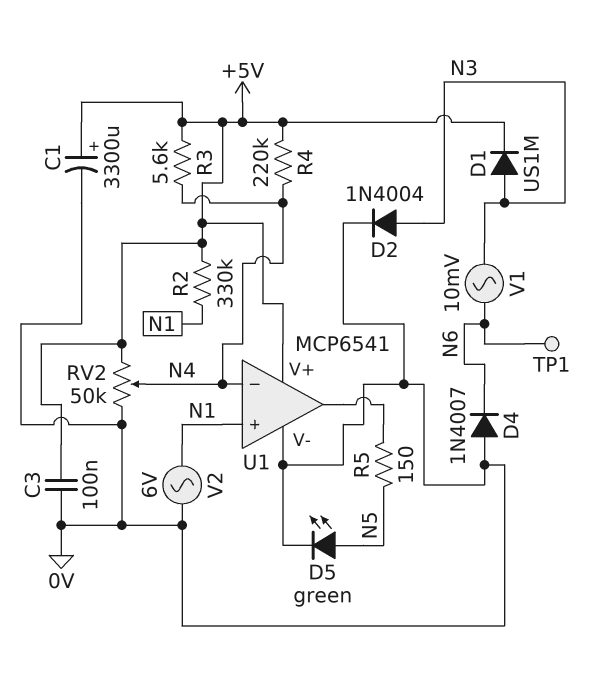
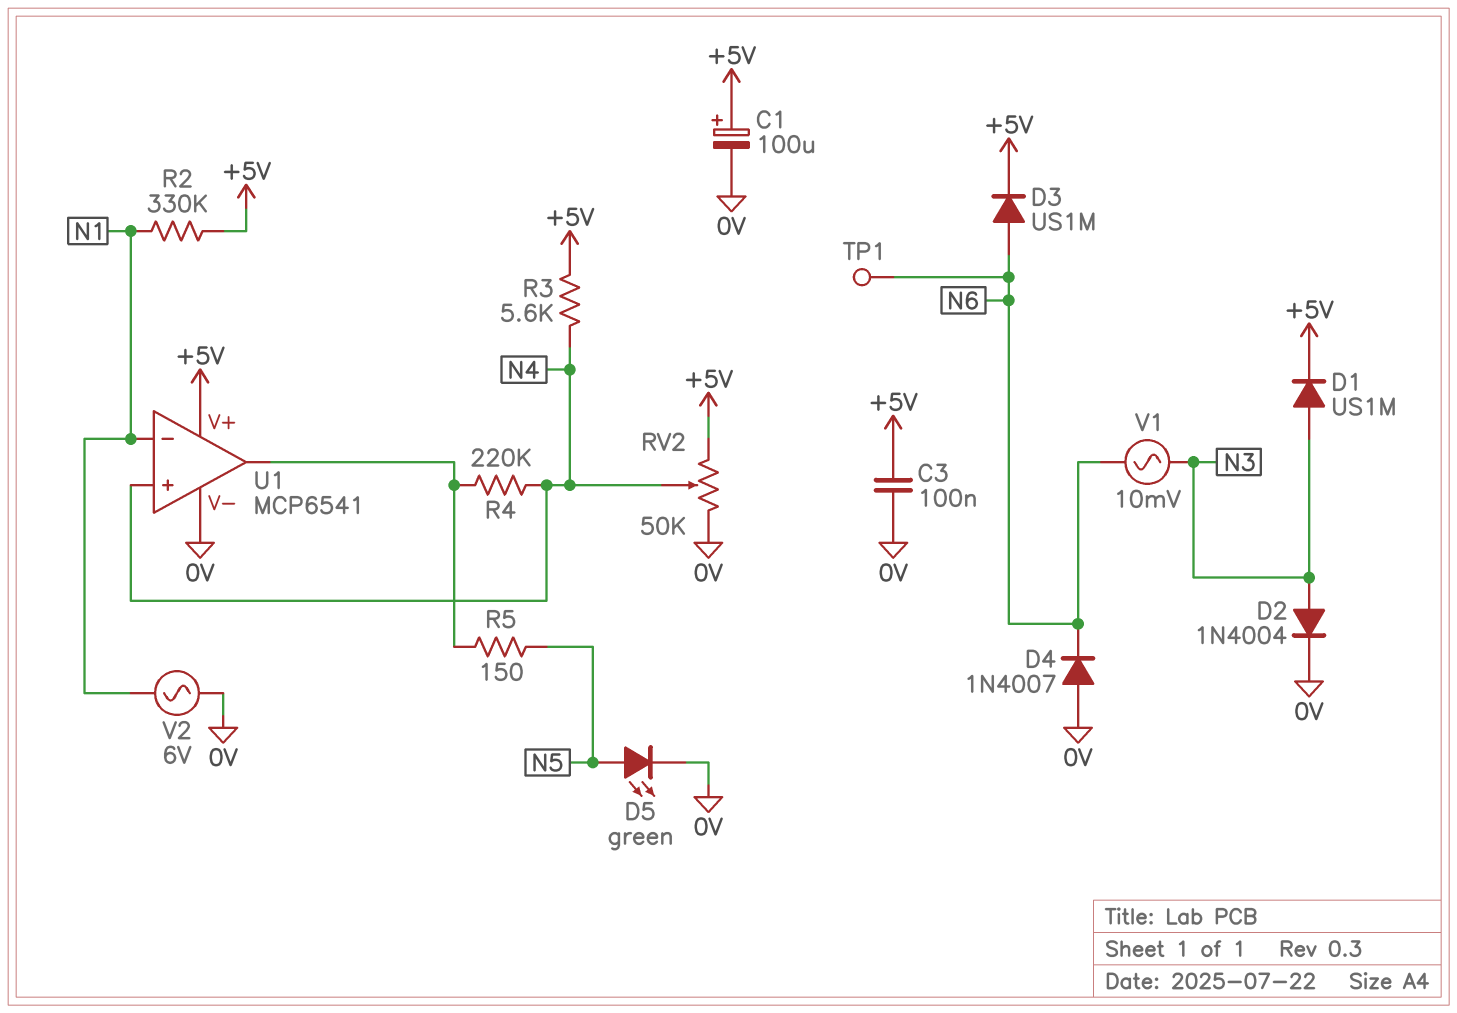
C1: 3300uF (plus +5V, minus 0V) -> 100uF (plus +5V, minus 0V)
D3: none -> diode US1M (A N6, K +5V)
R4: 220k (+5V, N4) -> 220k (N4, U1/out)
U1 pin in+: N1 -> N4
U1 pin in-: N4 -> N1

